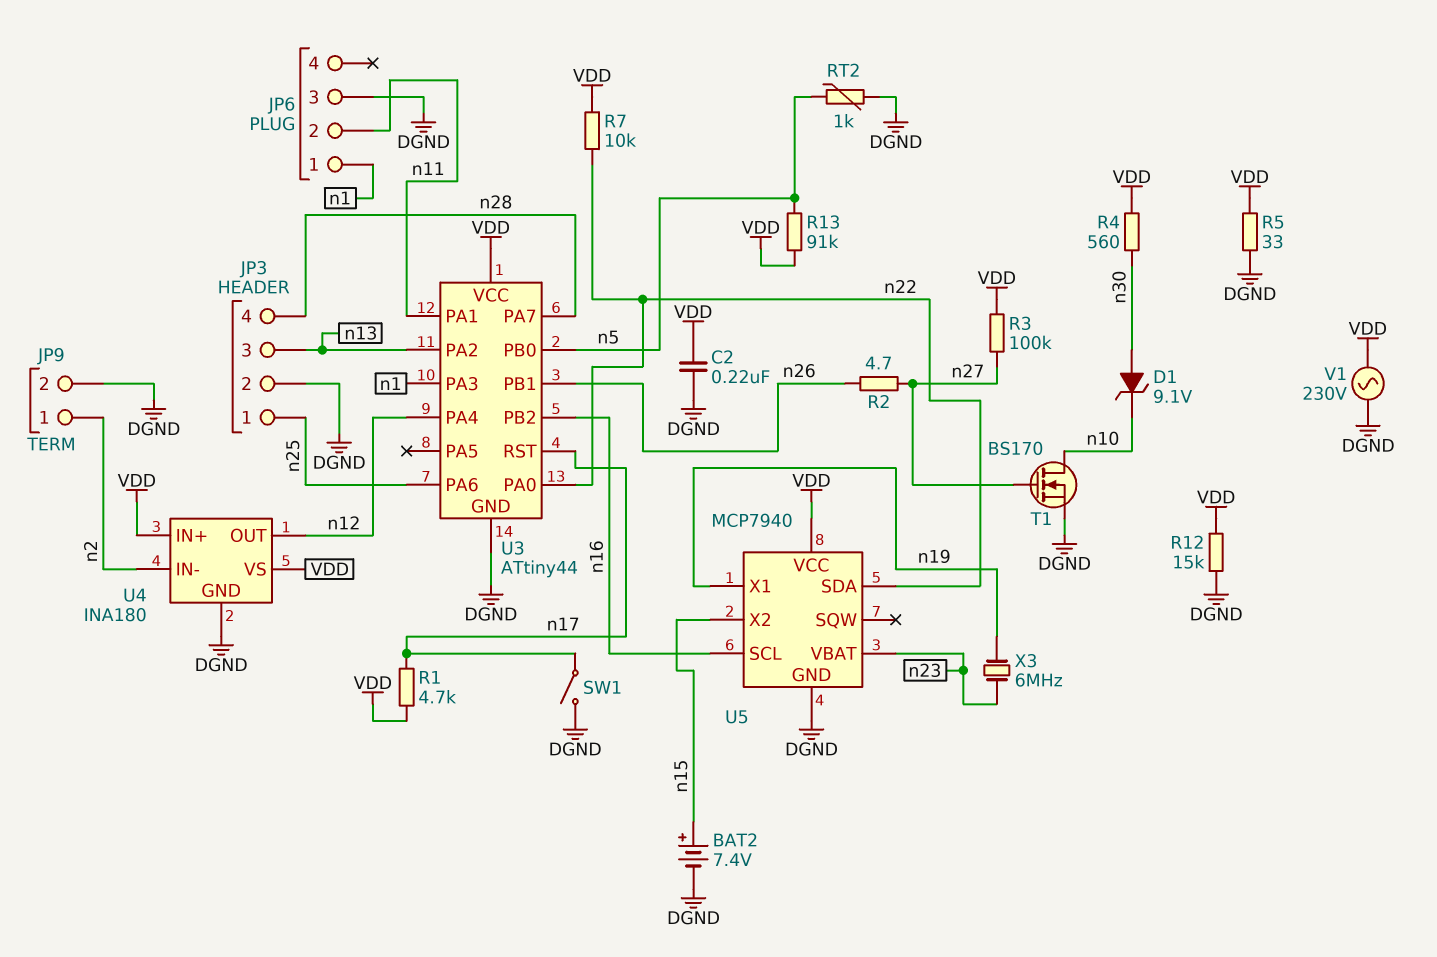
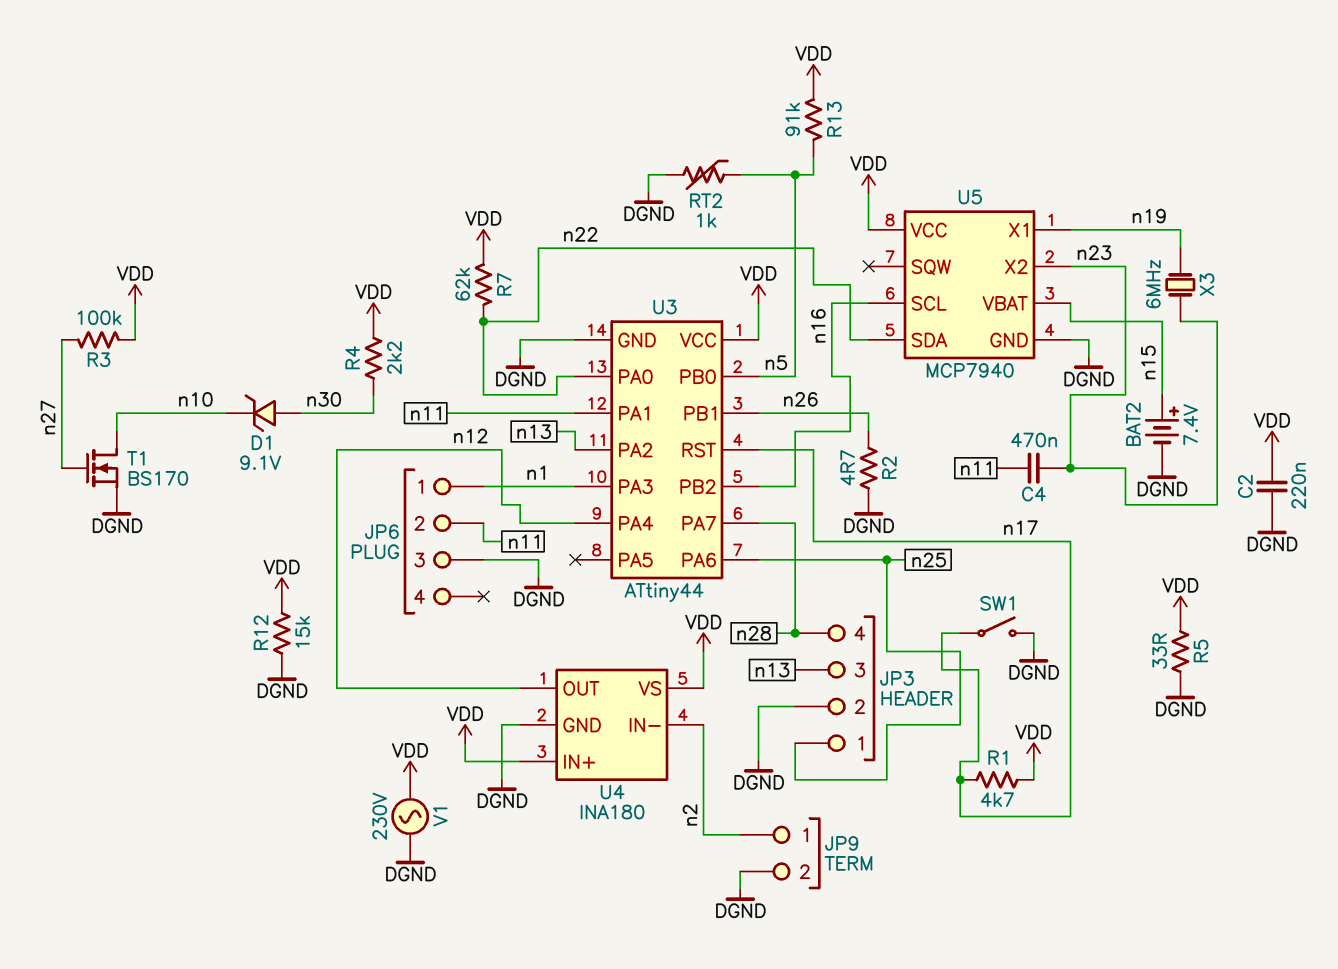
C4: none -> 470nF (n11, n23)
R2: 4.7 (n26, n27) -> 4.7 (DGND, n26)
R4: 560 (VDD, n30) -> 2.2k (VDD, n30)
R7: 10k (VDD, n22) -> 62k (VDD, n22)
U5 pin VBAT: n23 -> n15
U5 pin X2: n15 -> n23

